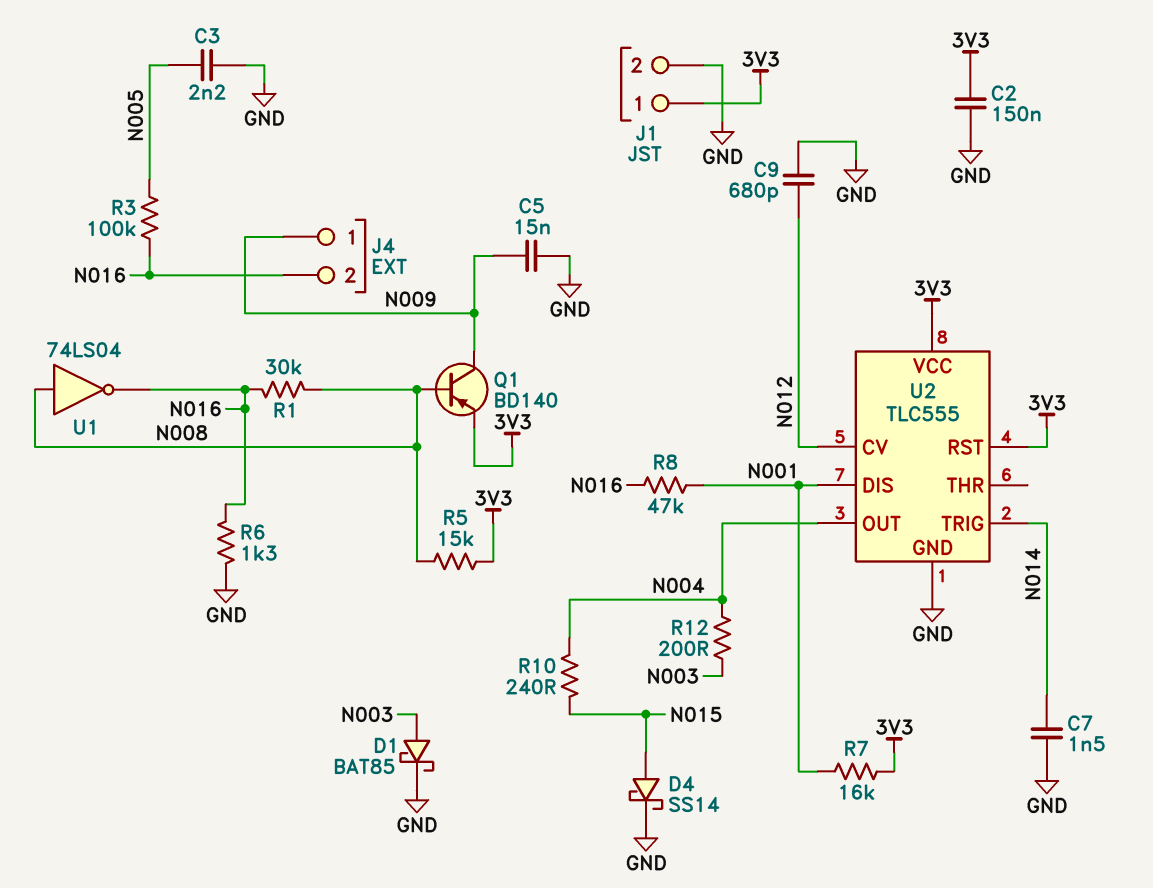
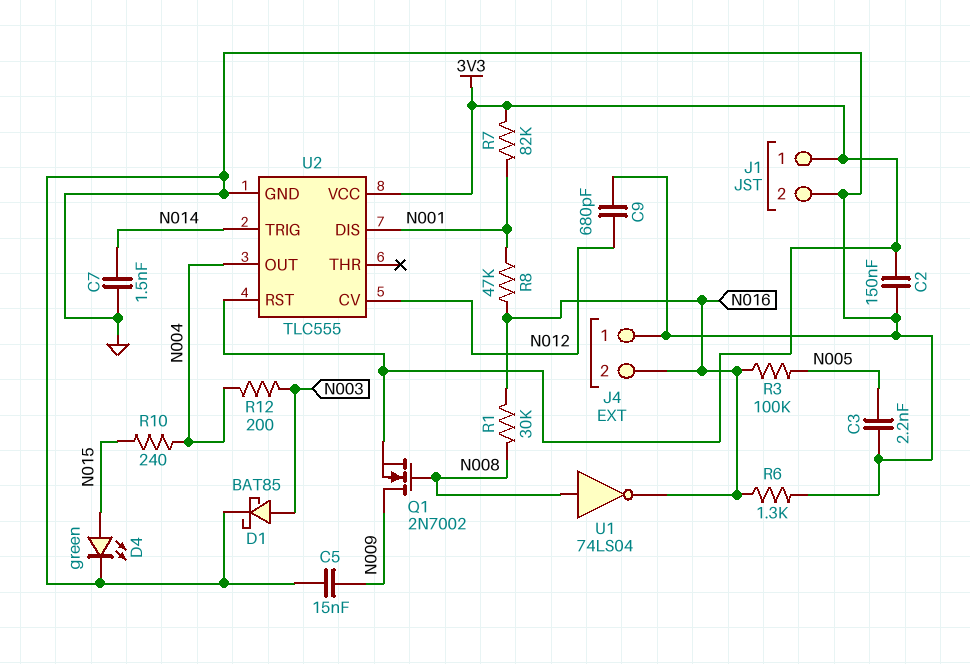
D4: schottky SS14 (A N015, K GND) -> LED green (A N015, K GND)
J4 pin 1: N009 -> GND
Q1: PNP BD140 (B N008, C N009, E 3V3) -> NMOS 2N7002 (G N008, D N009, S 3V3)
R5: 15k (3V3, N008) -> none
R7: 16k (3V3, N001) -> 82k (3V3, N001)

